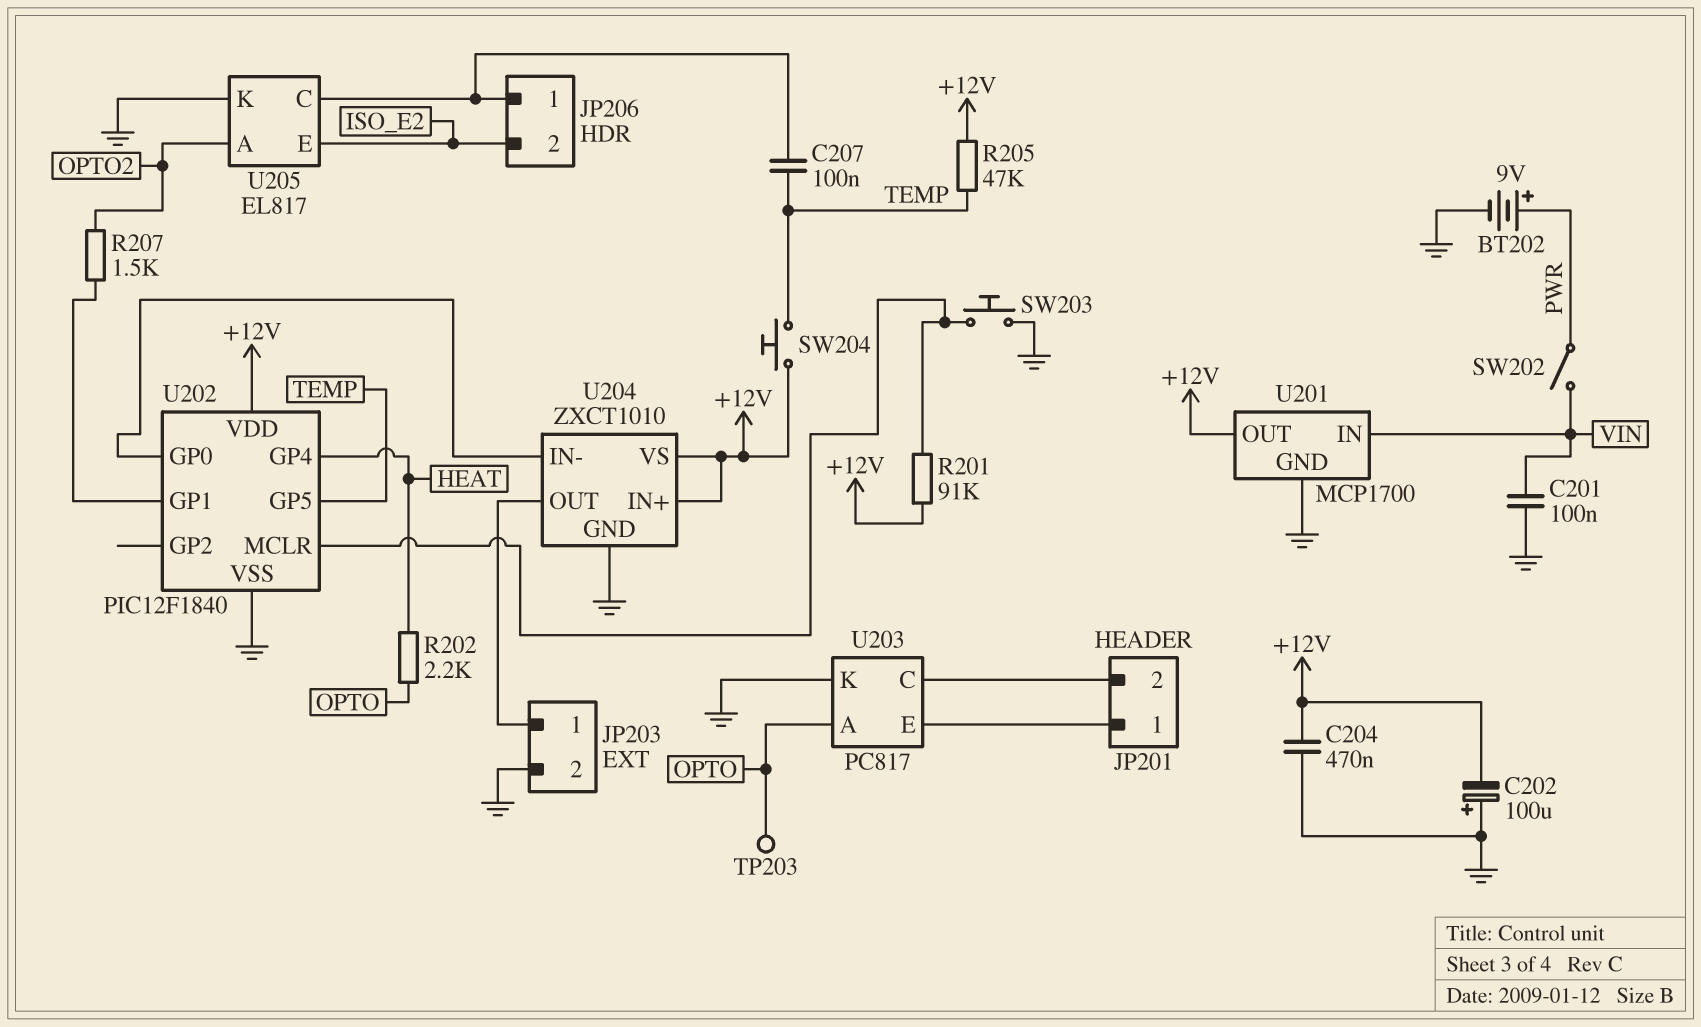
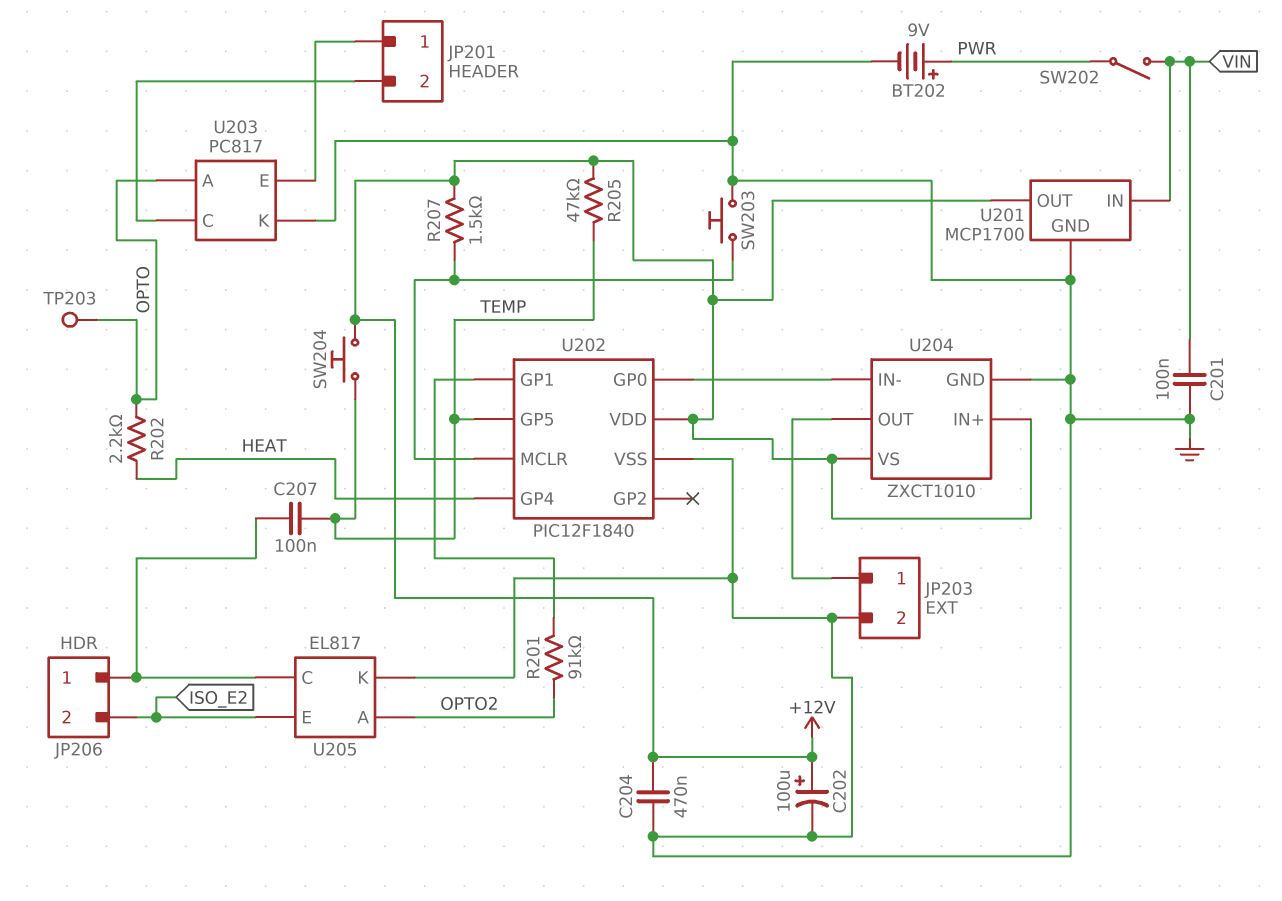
C202: 100uF (plus GND, minus +12V) -> 100uF (plus +12V, minus GND)
R201: 91k (+12V, U202/MCLR) -> 91k (OPTO2, U202/GP1)
R207: 1.5k (OPTO2, U202/GP1) -> 1.5k (+12V, U202/MCLR)

